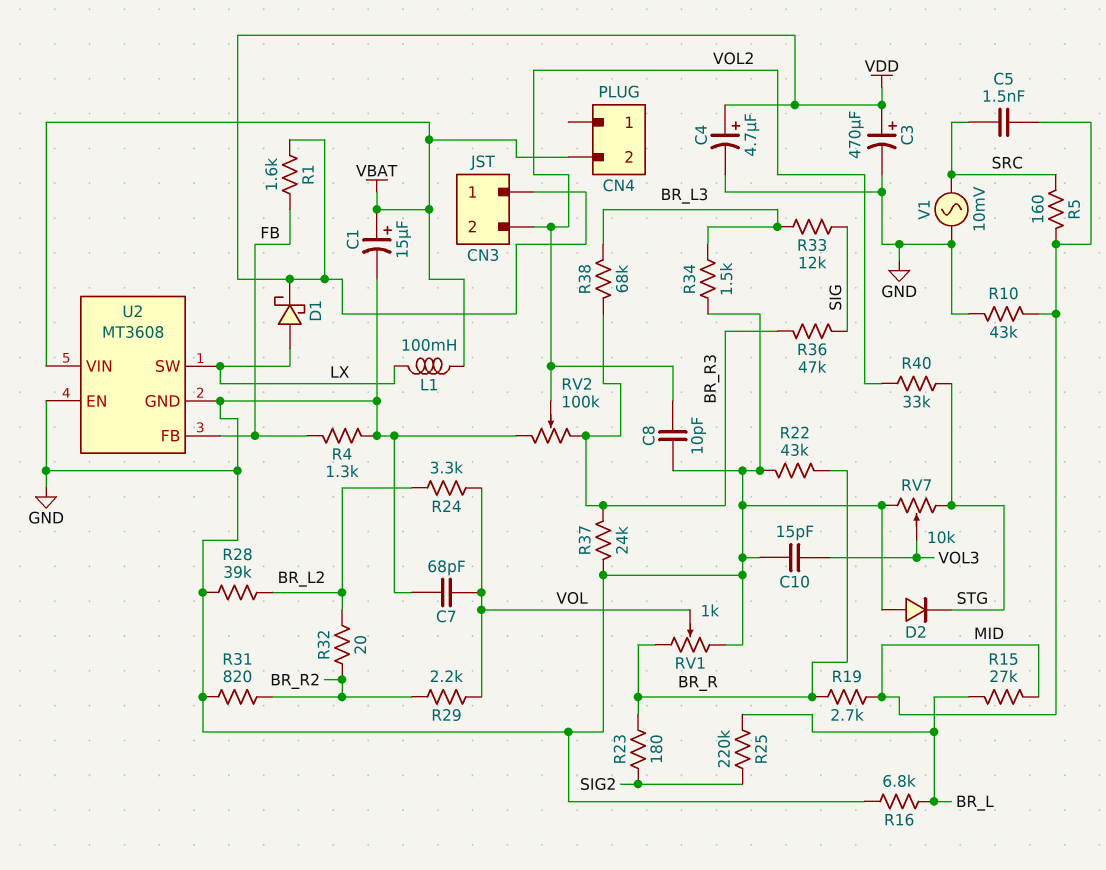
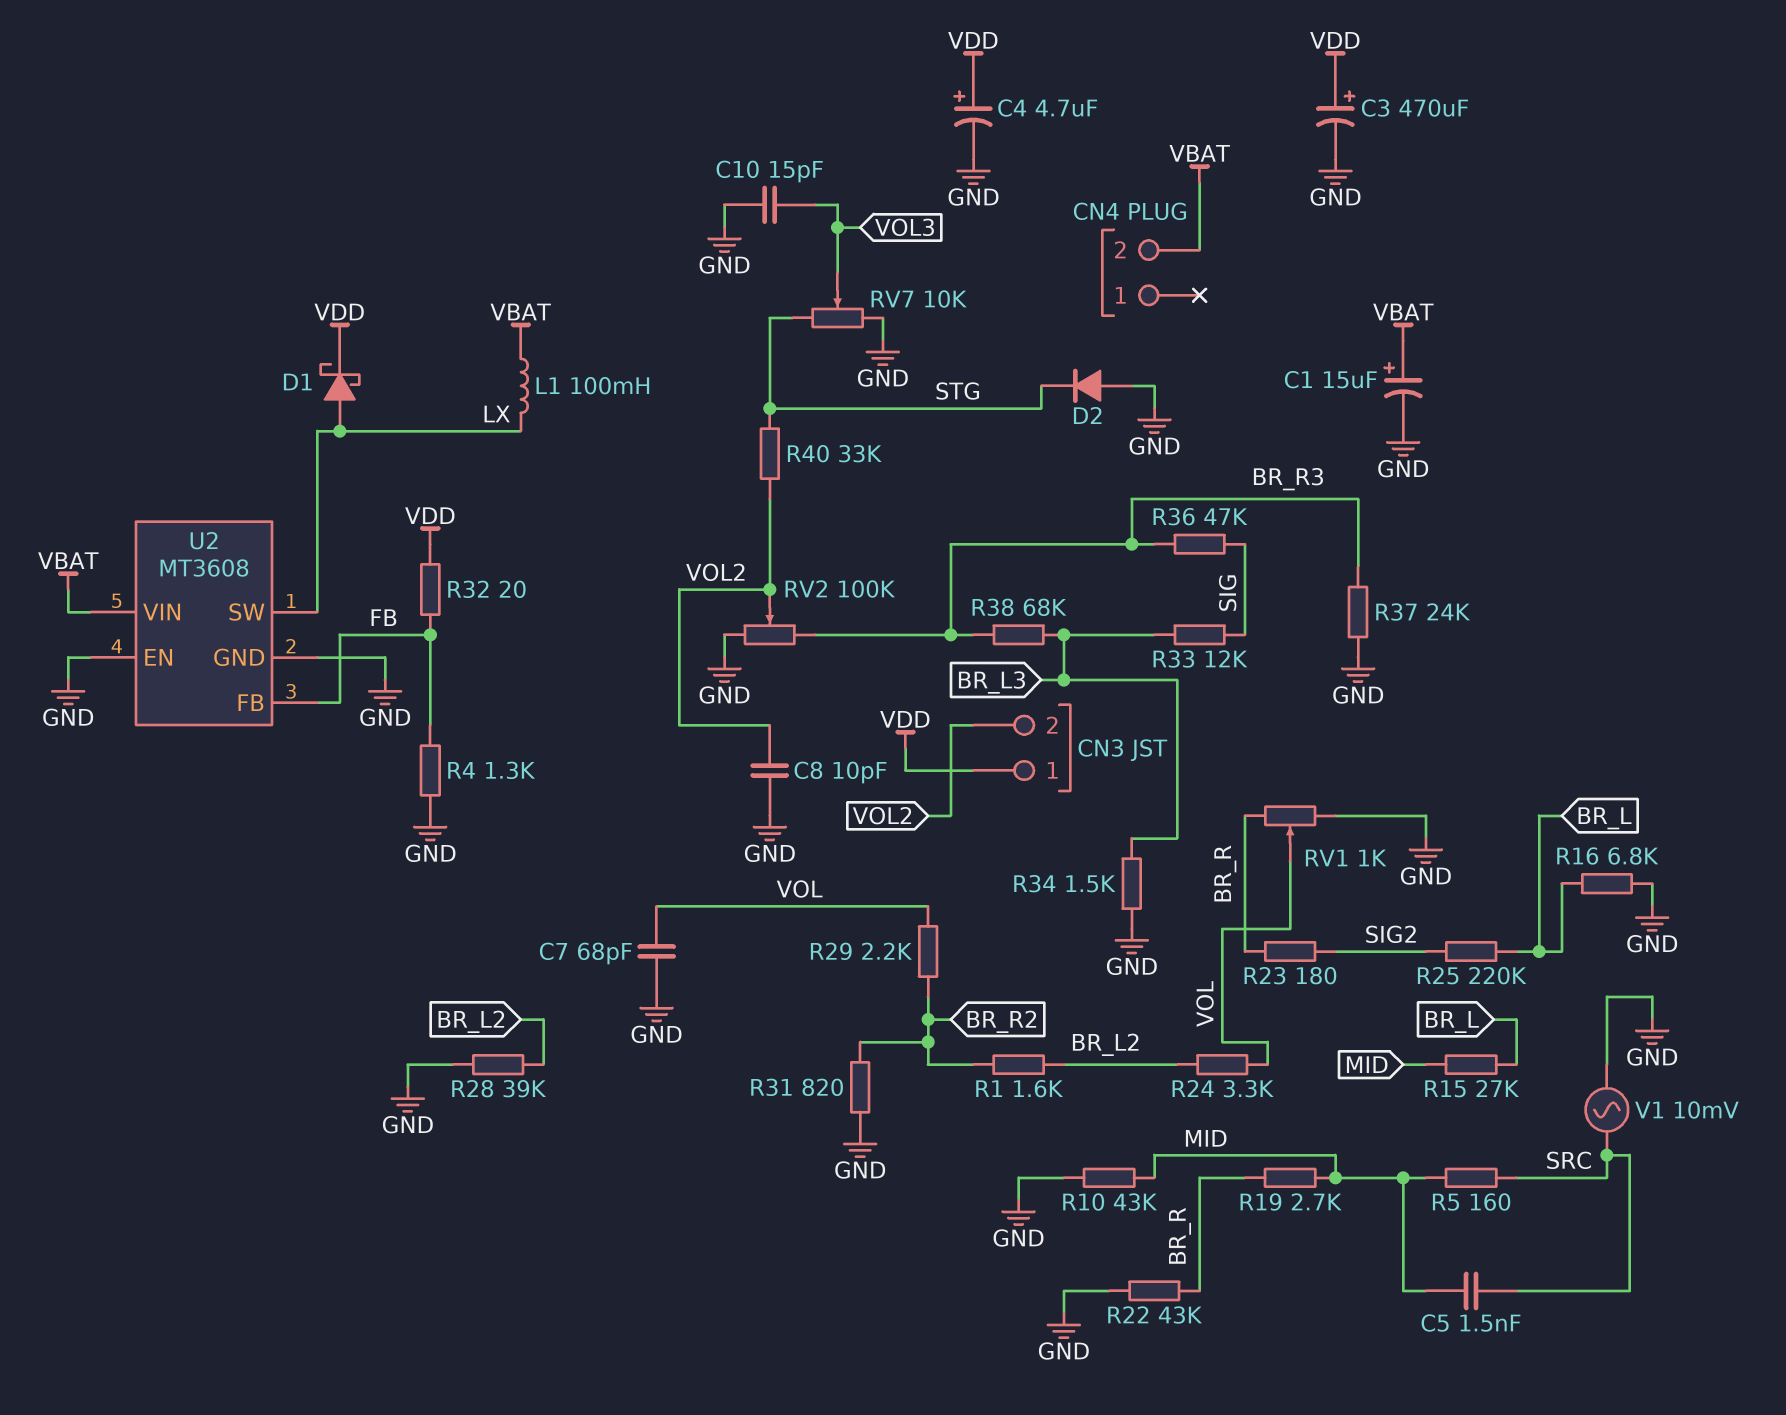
R1: 1.6k (FB, VDD) -> 1.6k (BR_L2, BR_R2)
R32: 20 (BR_L2, BR_R2) -> 20 (FB, VDD)

